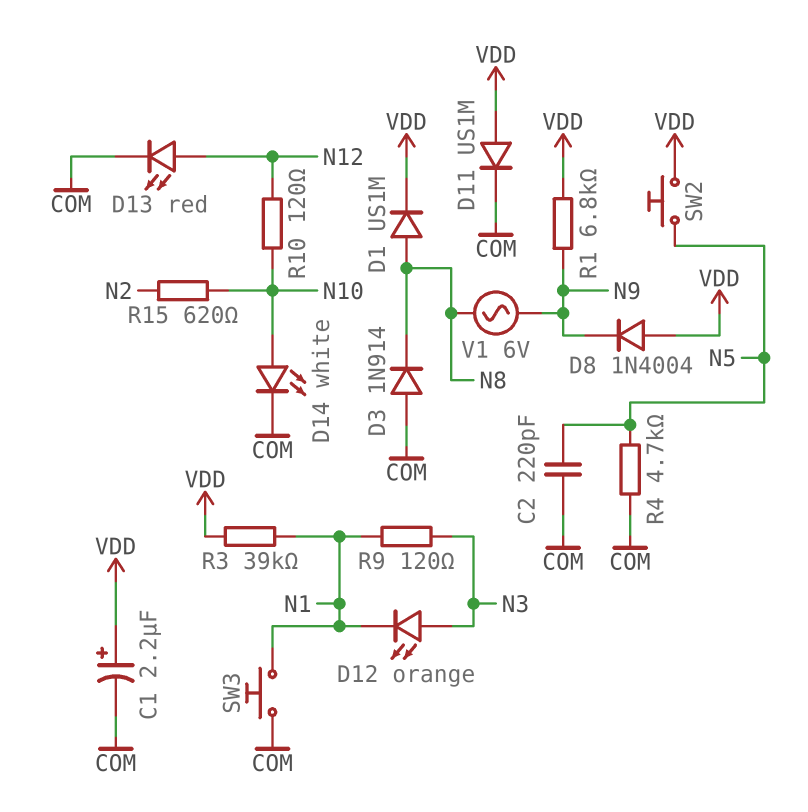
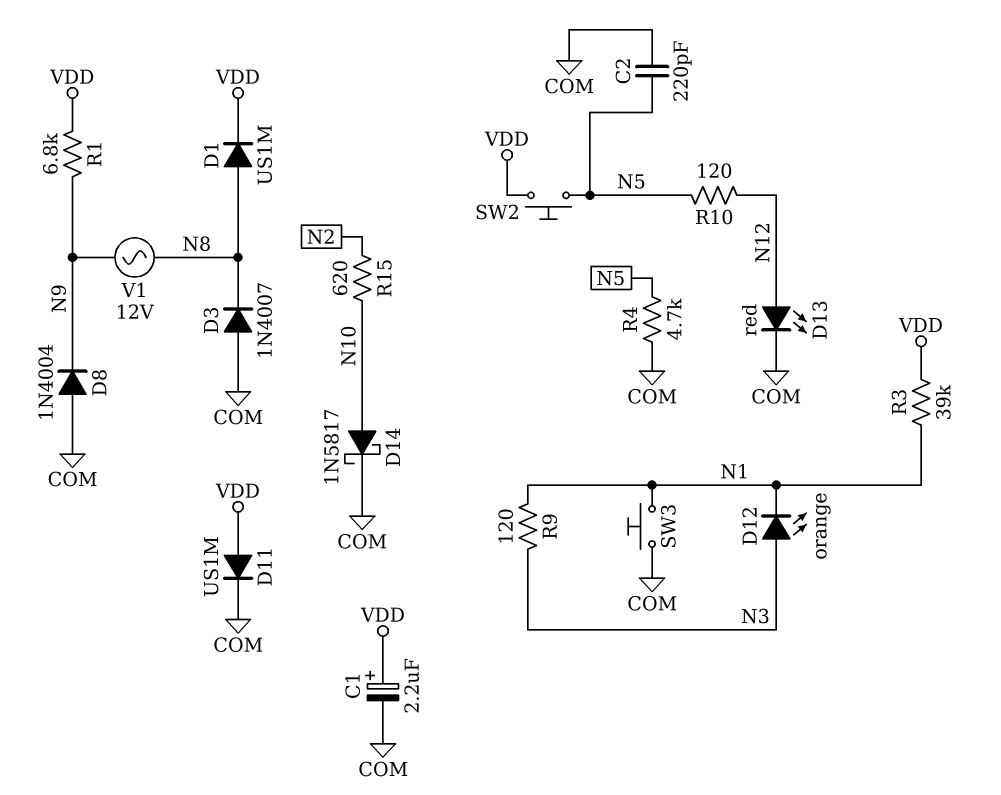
D3: diode 1N914 (A COM, K N8) -> diode 1N4007 (A COM, K N8)
D8: diode 1N4004 (A VDD, K N9) -> diode 1N4004 (A COM, K N9)
D14: LED white (A N10, K COM) -> schottky 1N5817 (A N10, K COM)
R10: 120 (N10, N12) -> 120 (N5, N12)
V1: AC 6V (N8, N9) -> AC 12V (N8, N9)

